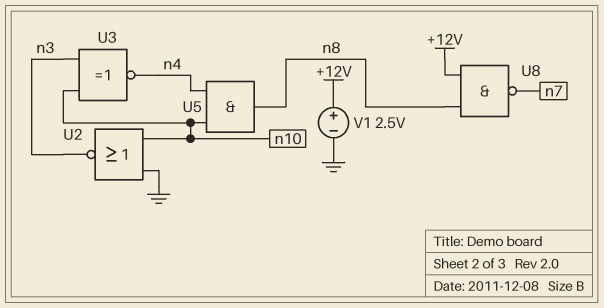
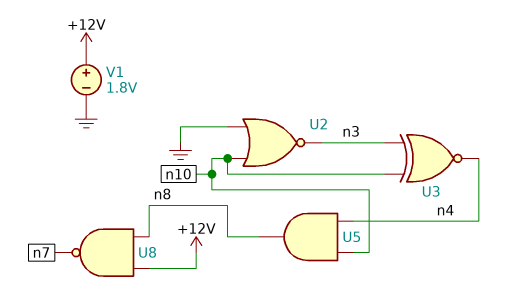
V1: 2.5V (plus +12V, minus GND) -> 1.8V (plus +12V, minus GND)

